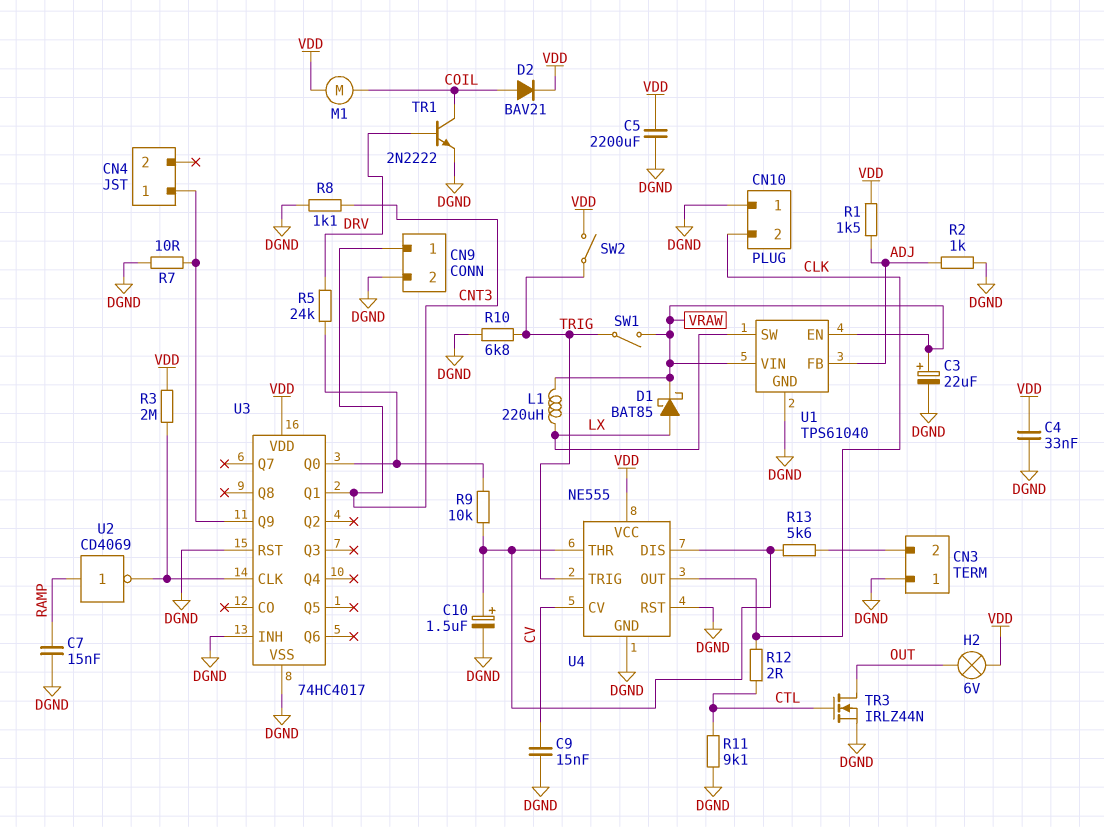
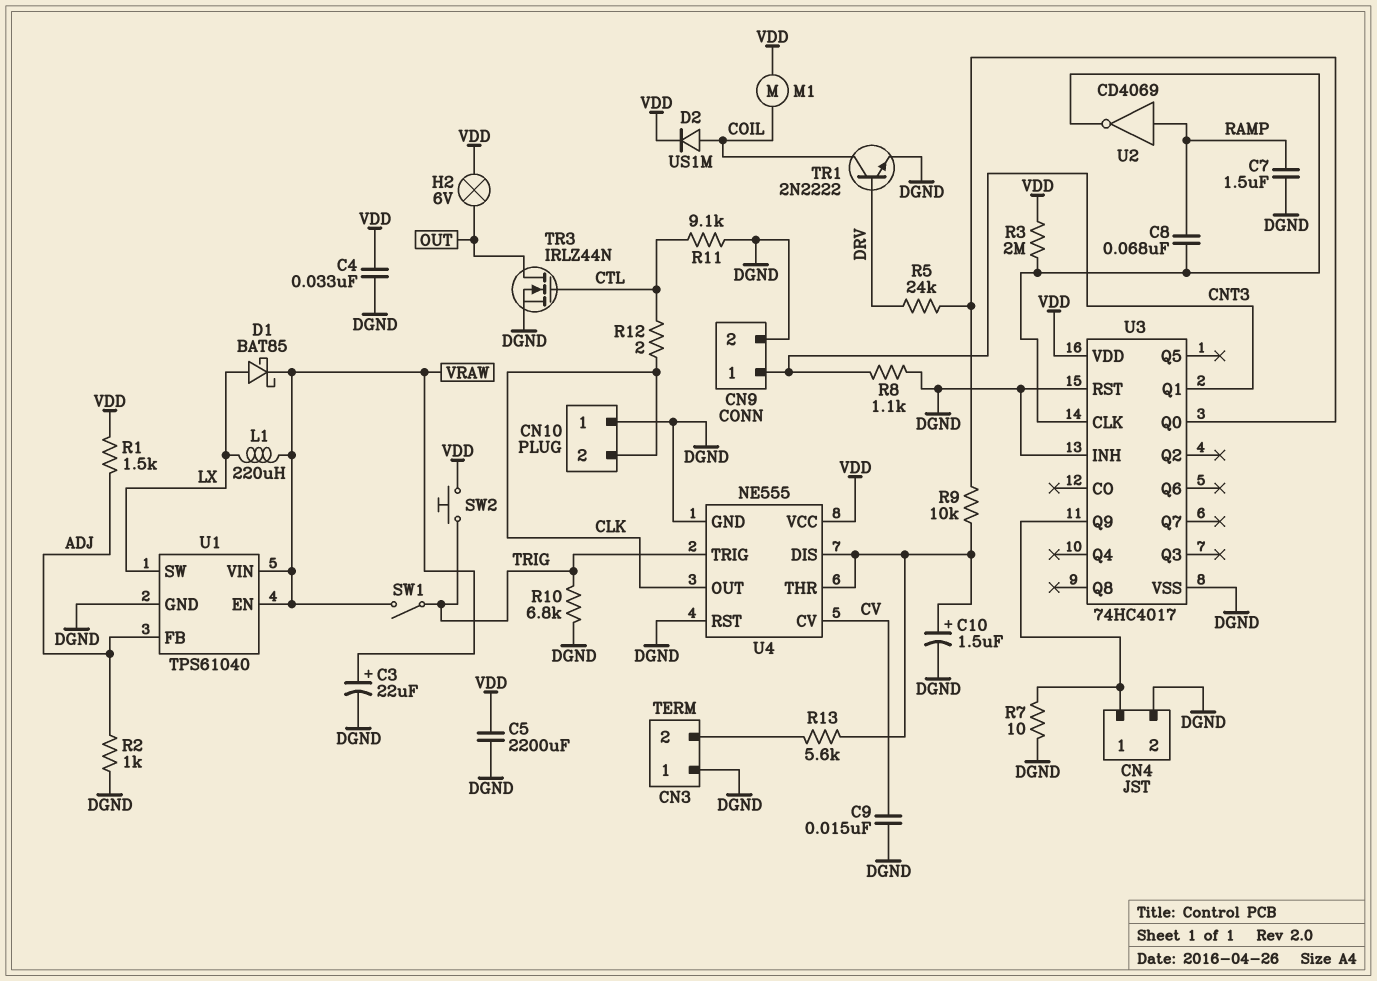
C7: 15nF (DGND, RAMP) -> 1.5uF (DGND, RAMP)
C8: none -> 68nF (RAMP, U3/CLK)
CN4 pin 2: none -> DGND
D2: diode BAV21 (A COIL, K VDD) -> diode US1M (A COIL, K VDD)
SW2: switch (TRIG, VDD) -> button (TRIG, VDD)

